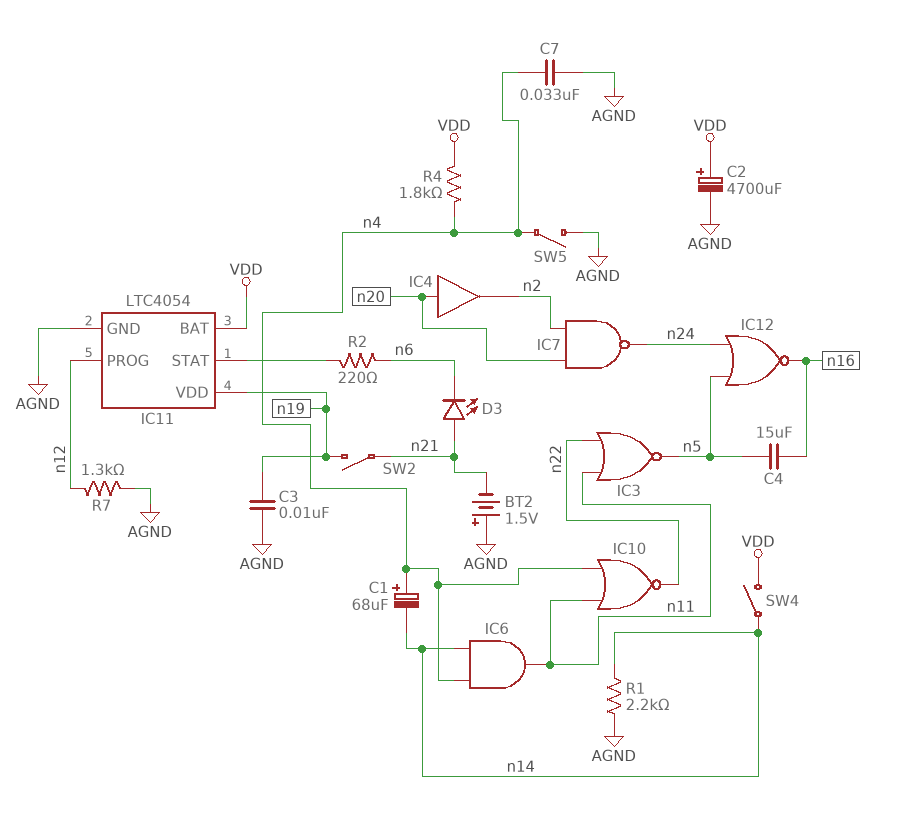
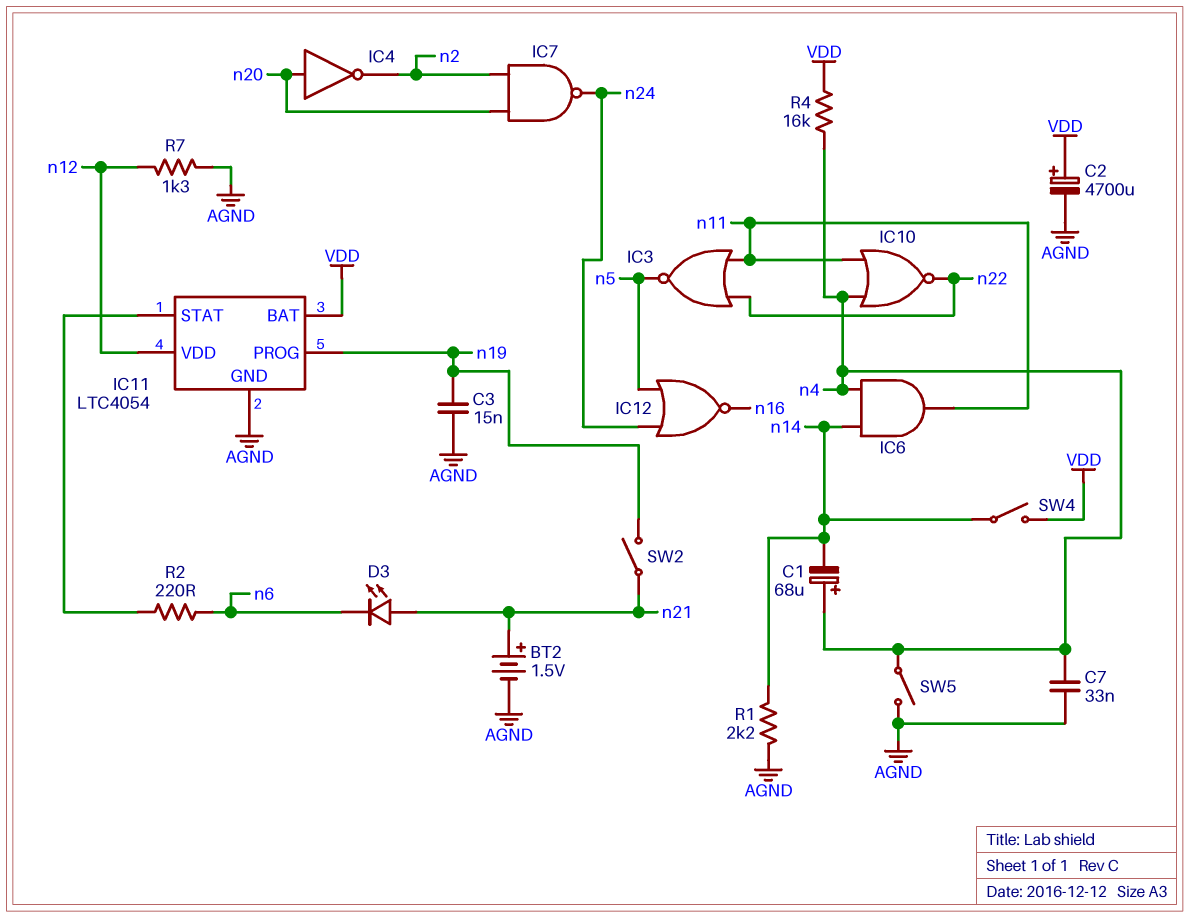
BT2: 1.5V (plus AGND, minus n21) -> 1.5V (plus n21, minus AGND)
C3: 10nF (AGND, n19) -> 15nF (AGND, n19)
C4: 15uF (n5, n16) -> none
IC4: buffer (in n20, out n2) -> NOT (in n20, out n2)
IC11 pin PROG: n12 -> n19
IC11 pin VDD: n19 -> n12
R4: 1.8k (VDD, n4) -> 16k (VDD, n4)

